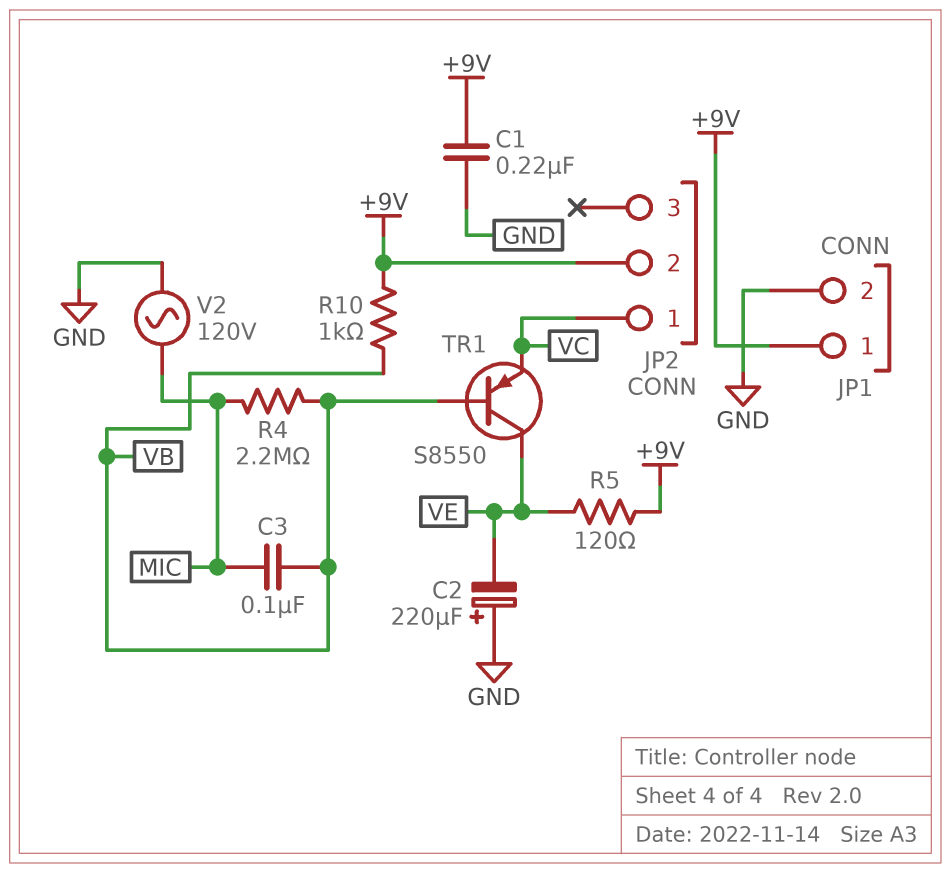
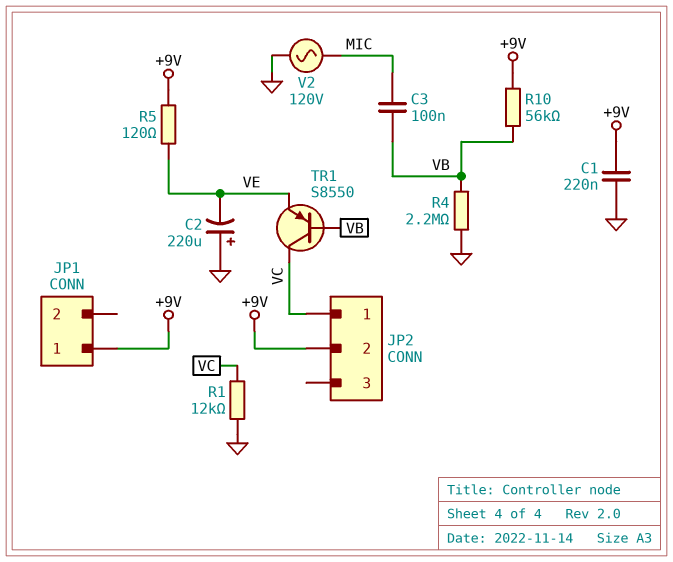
JP1 pin 2: GND -> none
R1: none -> 12k (GND, VC)
R4: 2.2M (MIC, VB) -> 2.2M (GND, VB)
R10: 1k (+9V, VB) -> 56k (+9V, VB)
TR1: PNP S8550 (B VB, C VE, E VC) -> PNP S8550 (B VB, C VC, E VE)

